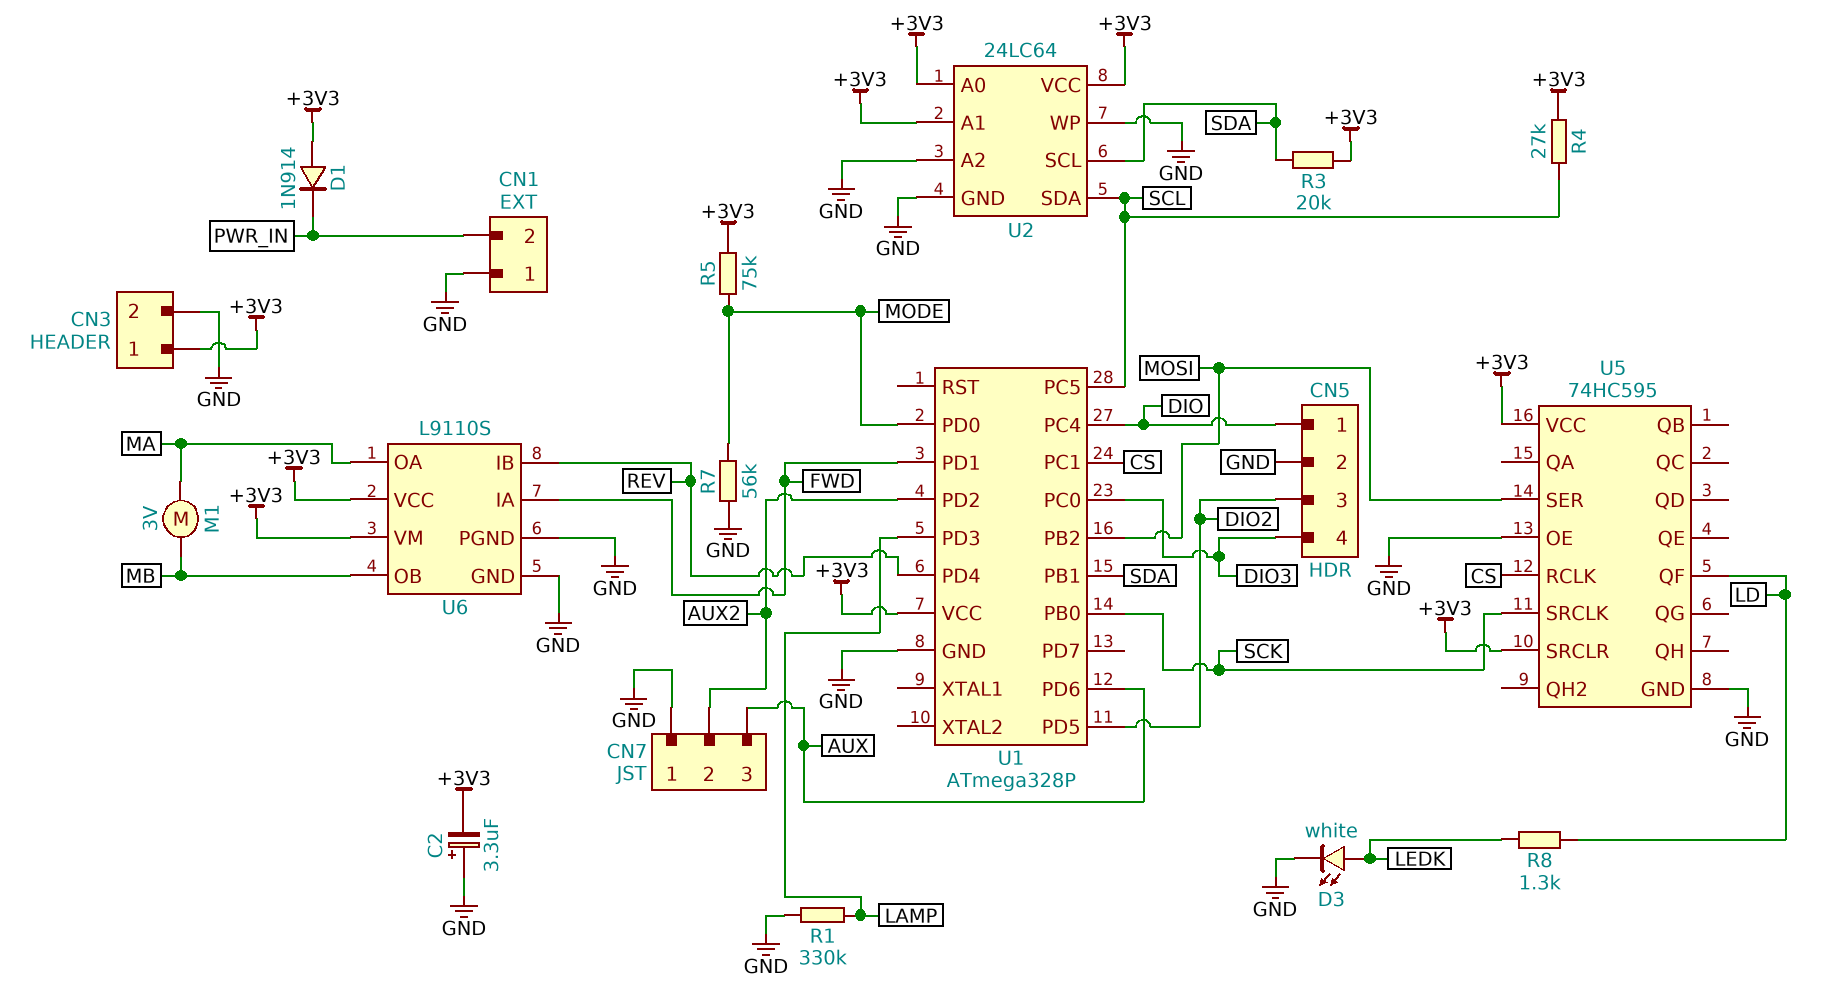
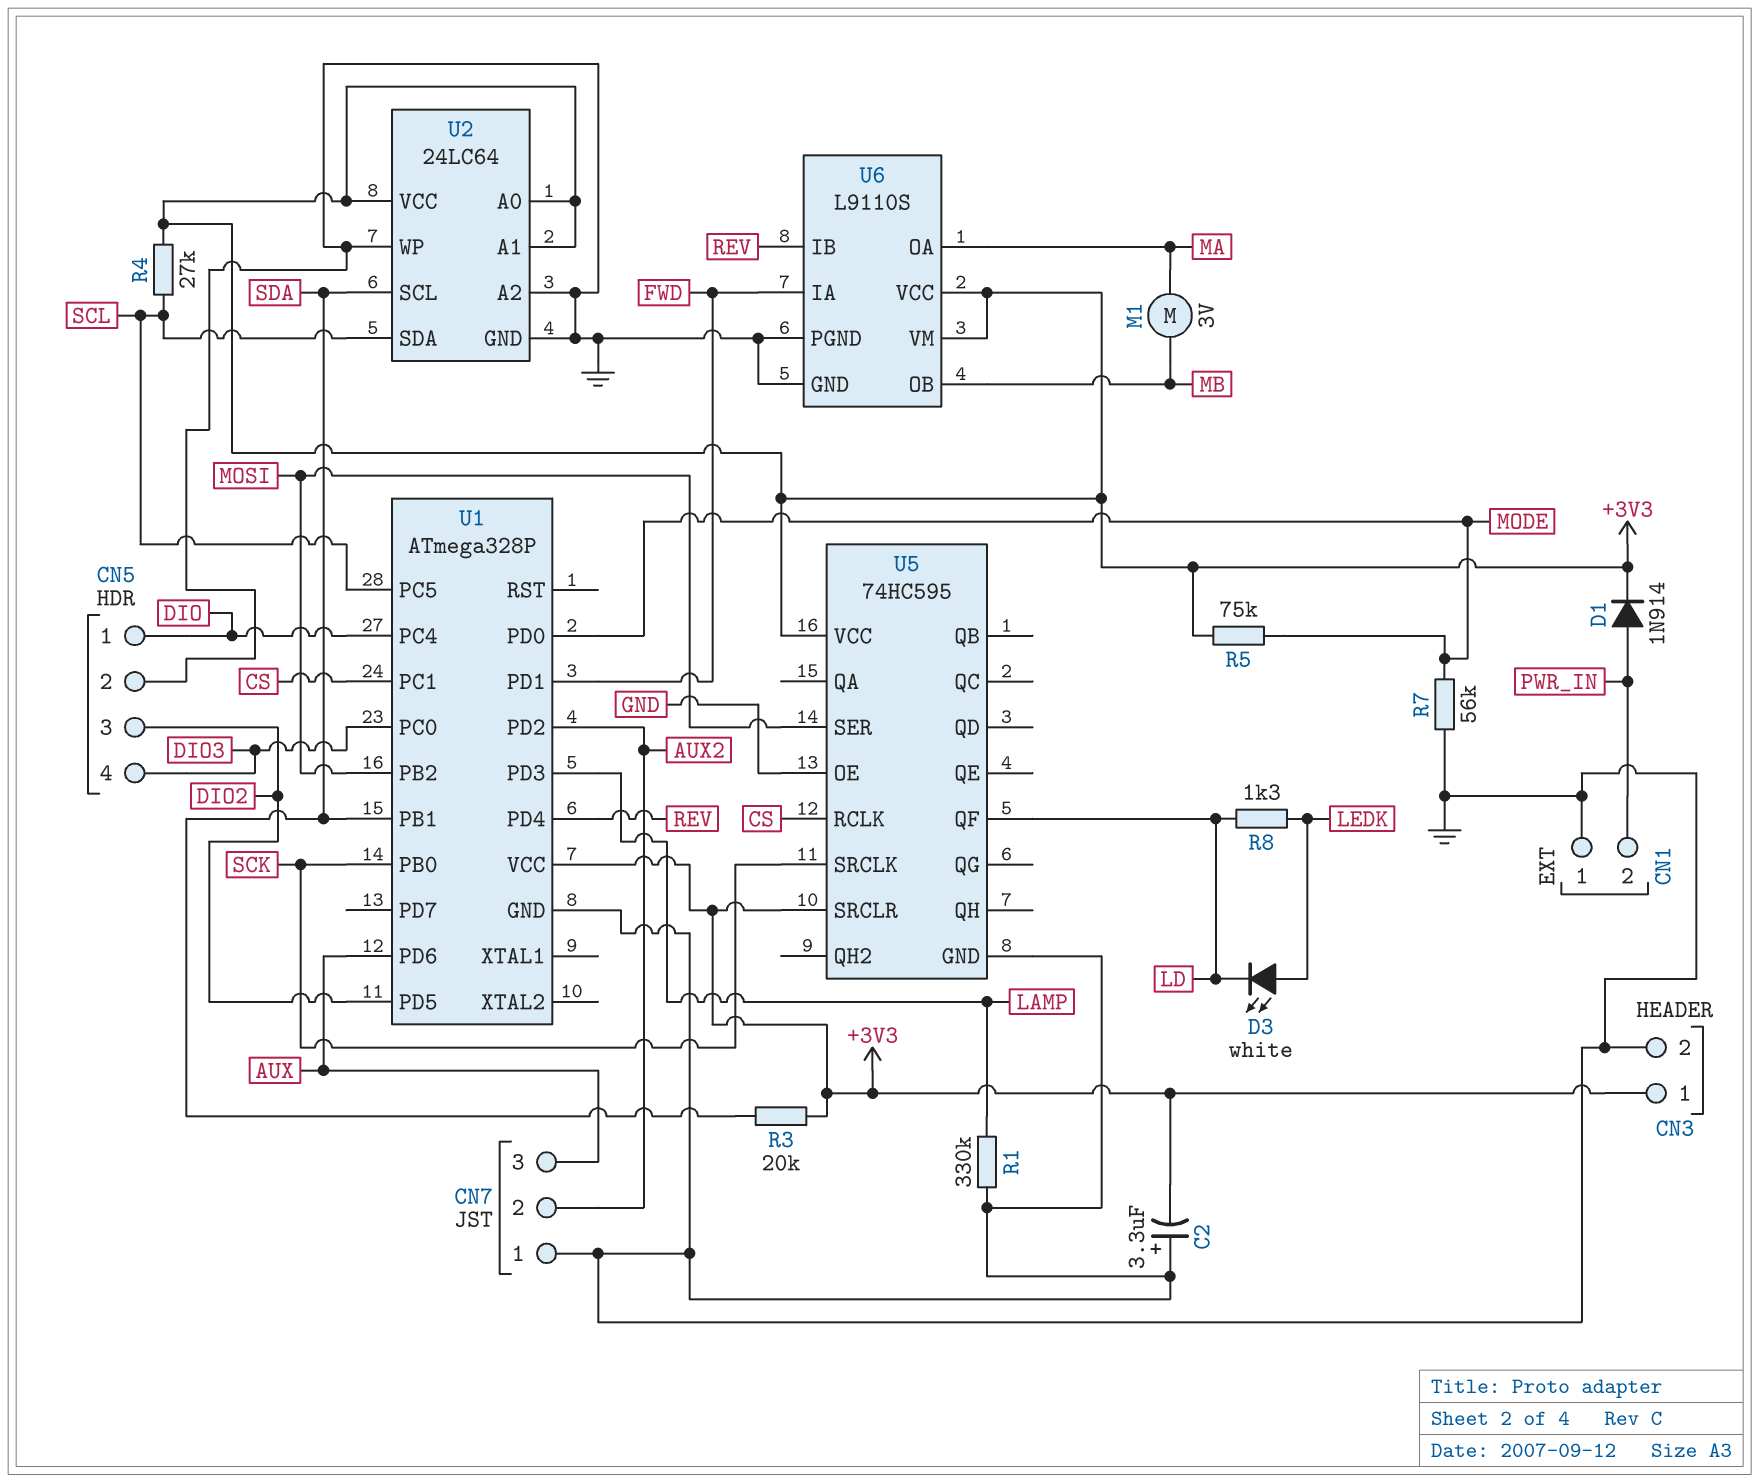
D1: diode 1N914 (A +3V3, K PWR_IN) -> diode 1N914 (A PWR_IN, K +3V3)
D3: LED white (A LEDK, K GND) -> LED white (A LEDK, K LD)

